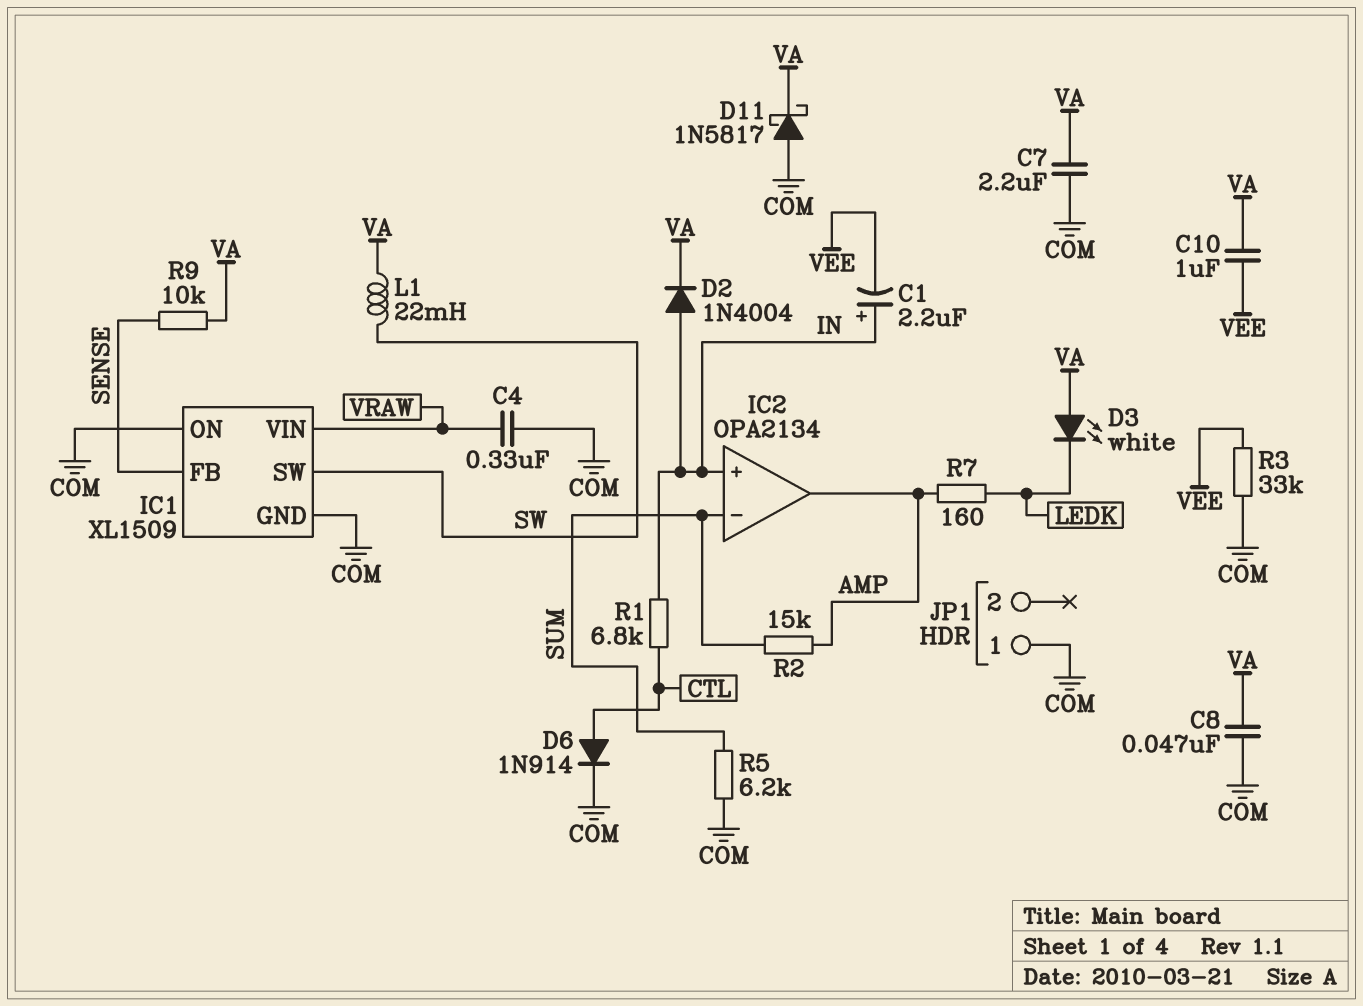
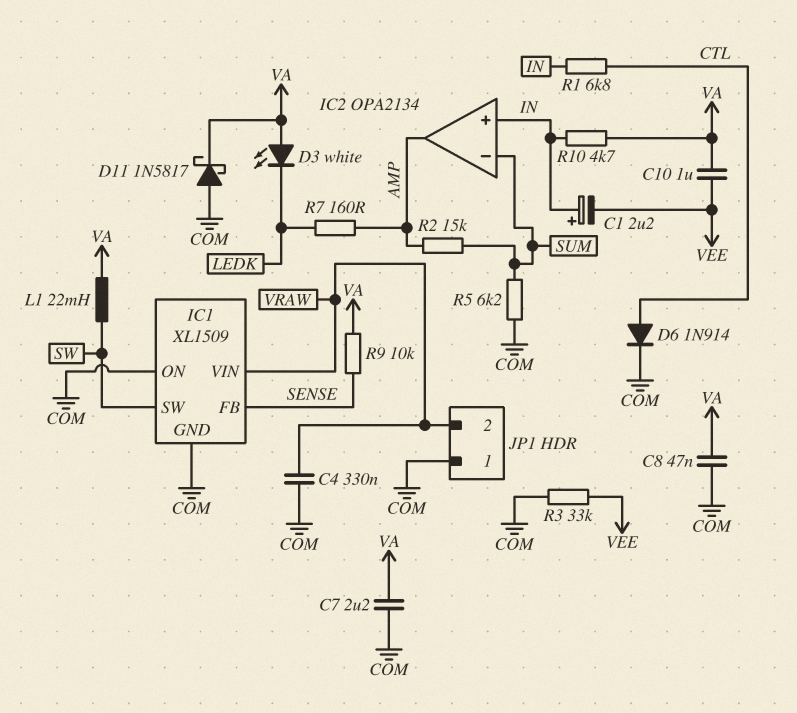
D2: diode 1N4004 (A IN, K VA) -> none
JP1 pin 2: none -> VRAW
R10: none -> 4.7k (IN, VA)

